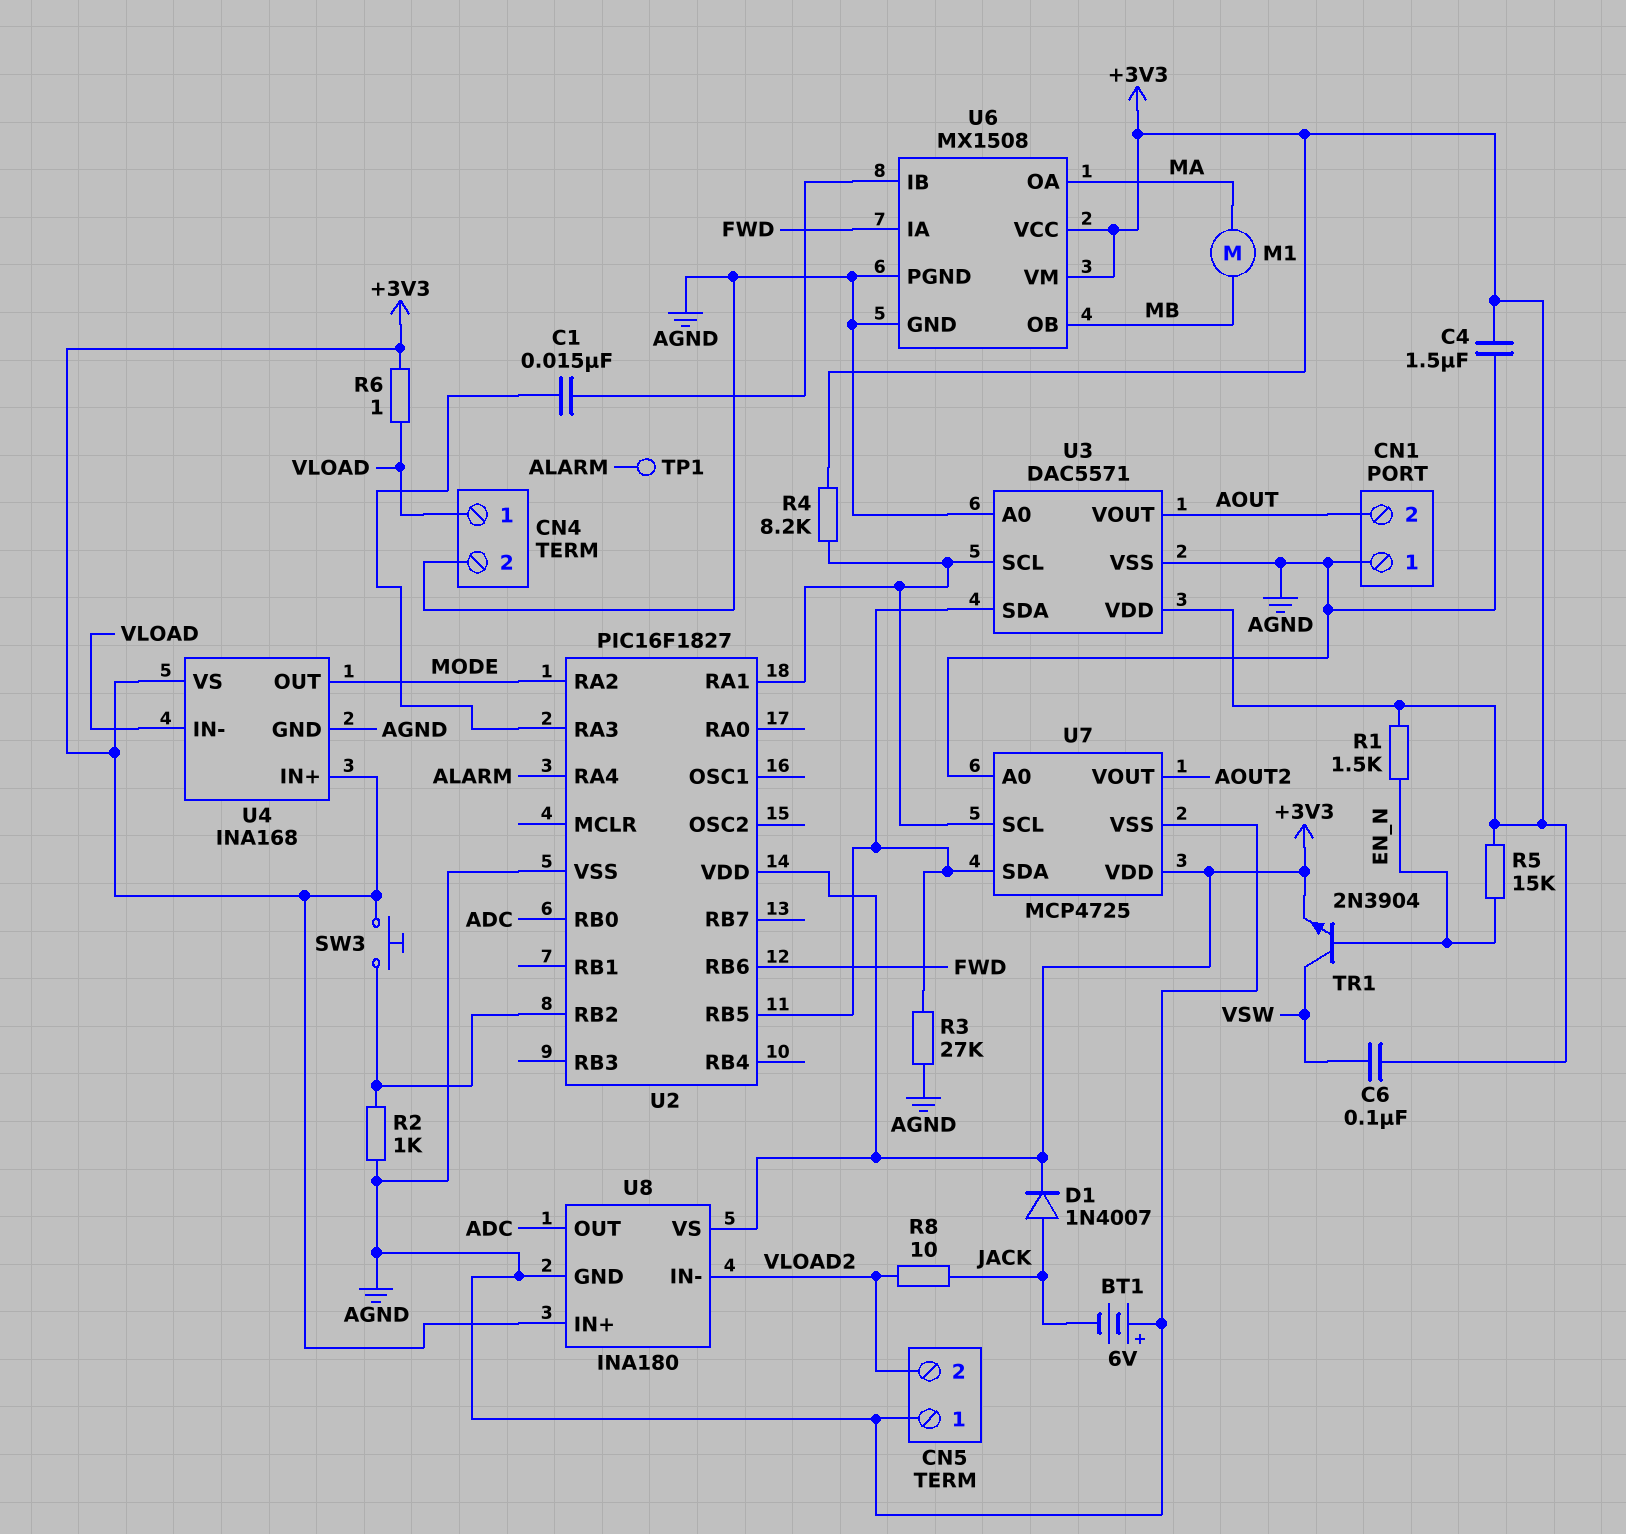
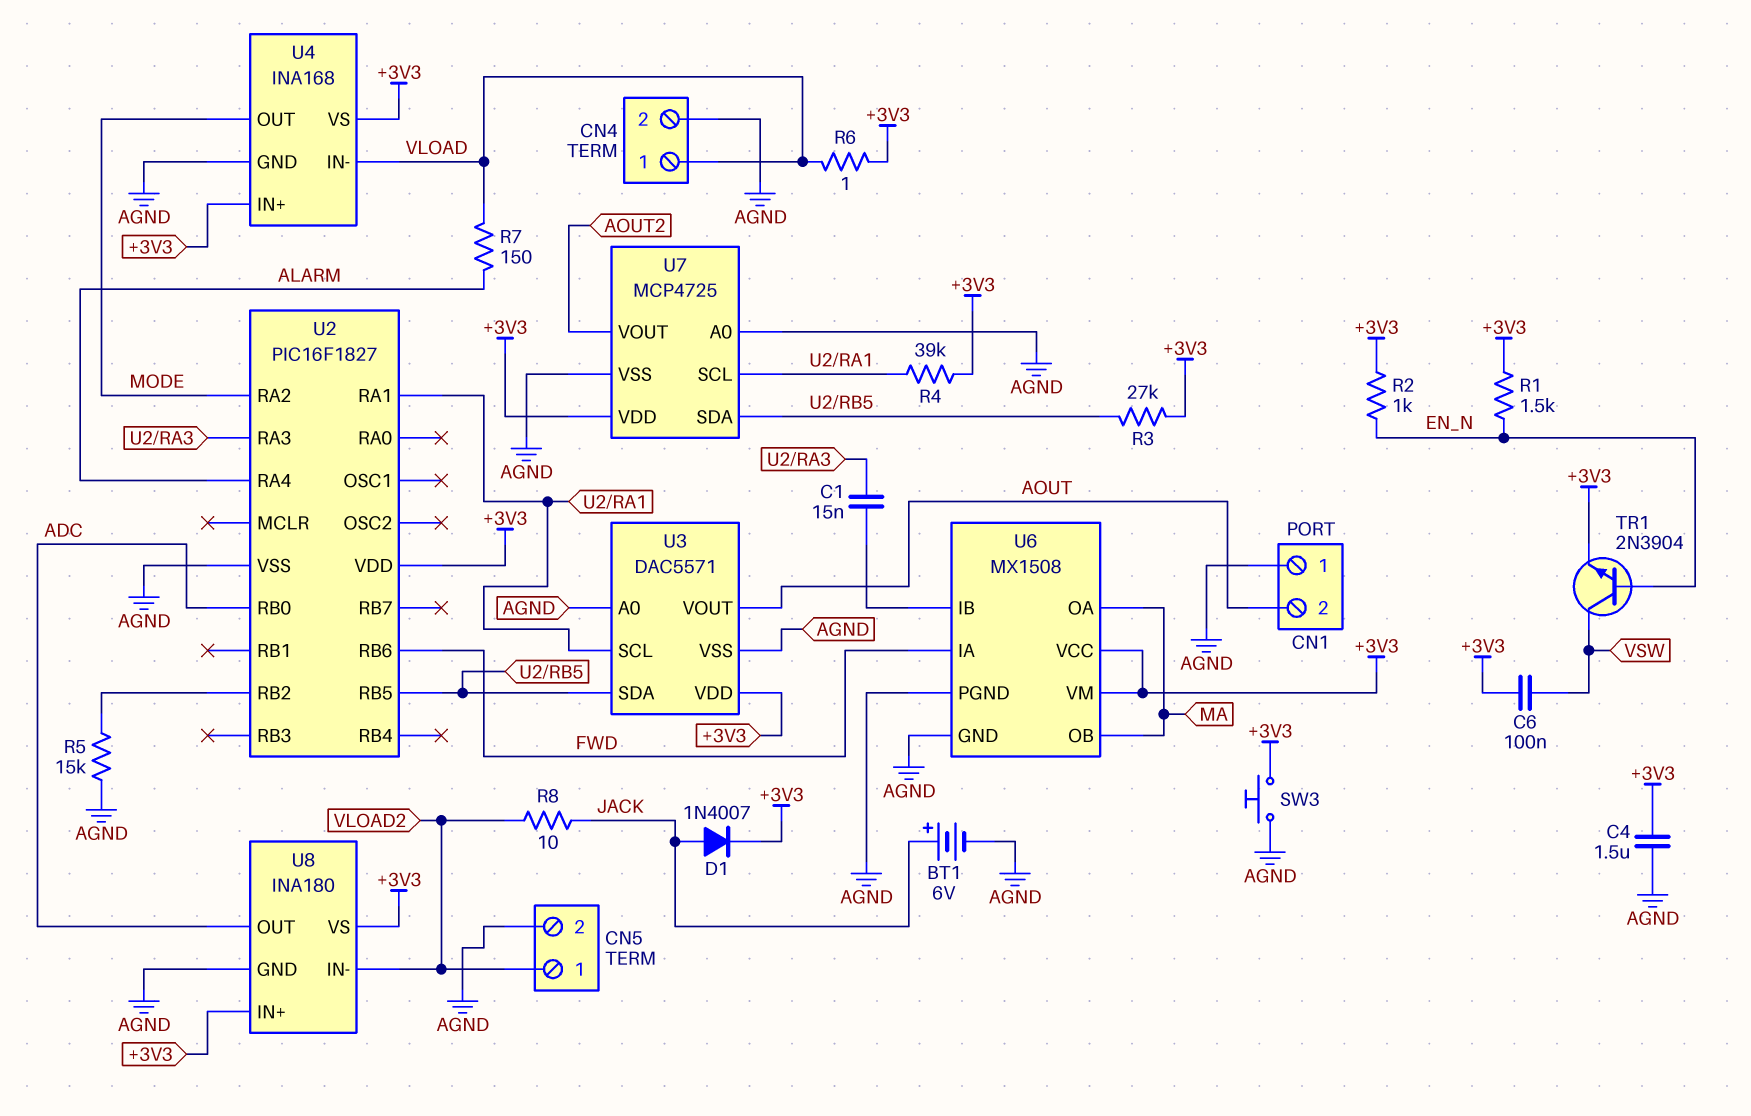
BT1: 6V (plus AGND, minus JACK) -> 6V (plus JACK, minus AGND)
CN5 pin 1: AGND -> VLOAD2
CN5 pin 2: VLOAD2 -> AGND
M1: motor (MA, MB) -> none
R2: 1k (AGND, U2/RB2) -> 1k (+3V3, EN_N)
R3: 27k (AGND, U2/RB5) -> 27k (+3V3, U2/RB5)
R4: 8.2k (+3V3, U2/RA1) -> 39k (+3V3, U2/RA1)
R5: 15k (+3V3, EN_N) -> 15k (AGND, U2/RB2)
R7: none -> 150 (ALARM, VLOAD)
SW3: button (+3V3, U2/RB2) -> button (+3V3, AGND)
TP1: test point (ALARM) -> none
U6 pin OB: MB -> MA

